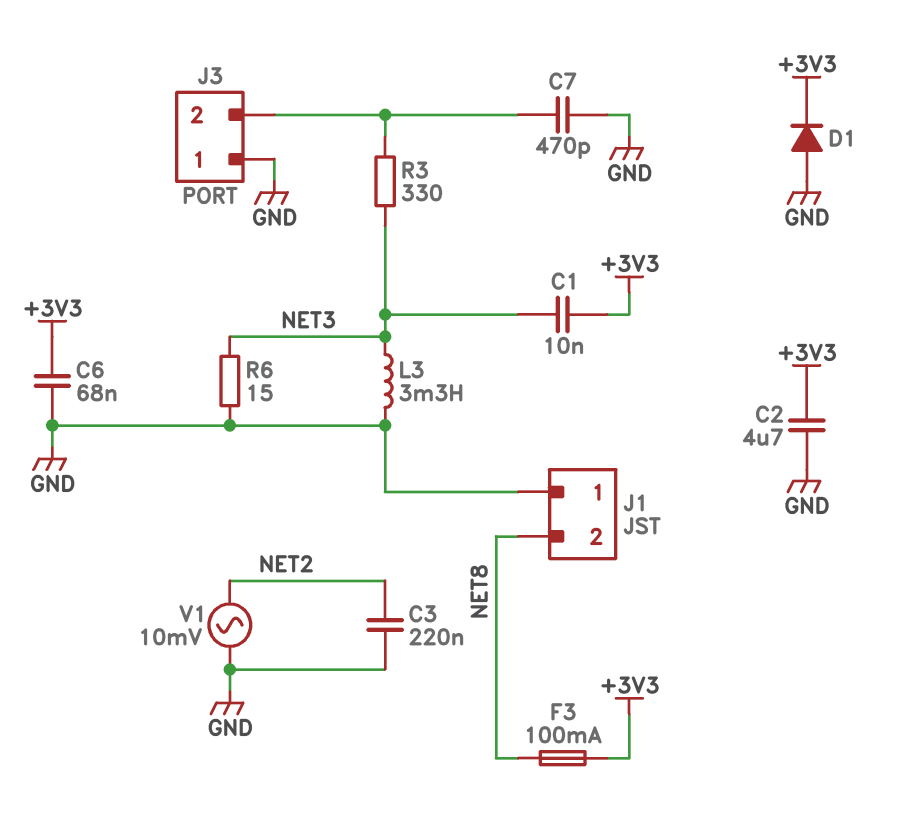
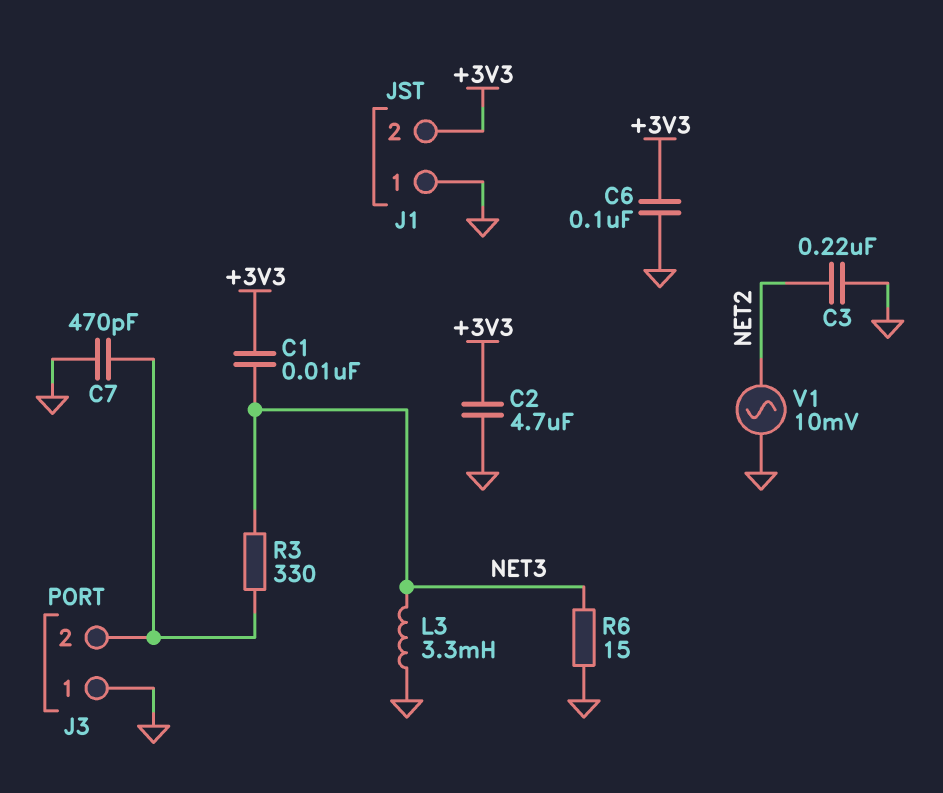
C6: 68nF (+3V3, GND) -> 100nF (+3V3, GND)
D1: diode (A GND, K +3V3) -> none
F3: 100mA (+3V3, NET8) -> none
J1 pin 2: NET8 -> +3V3

